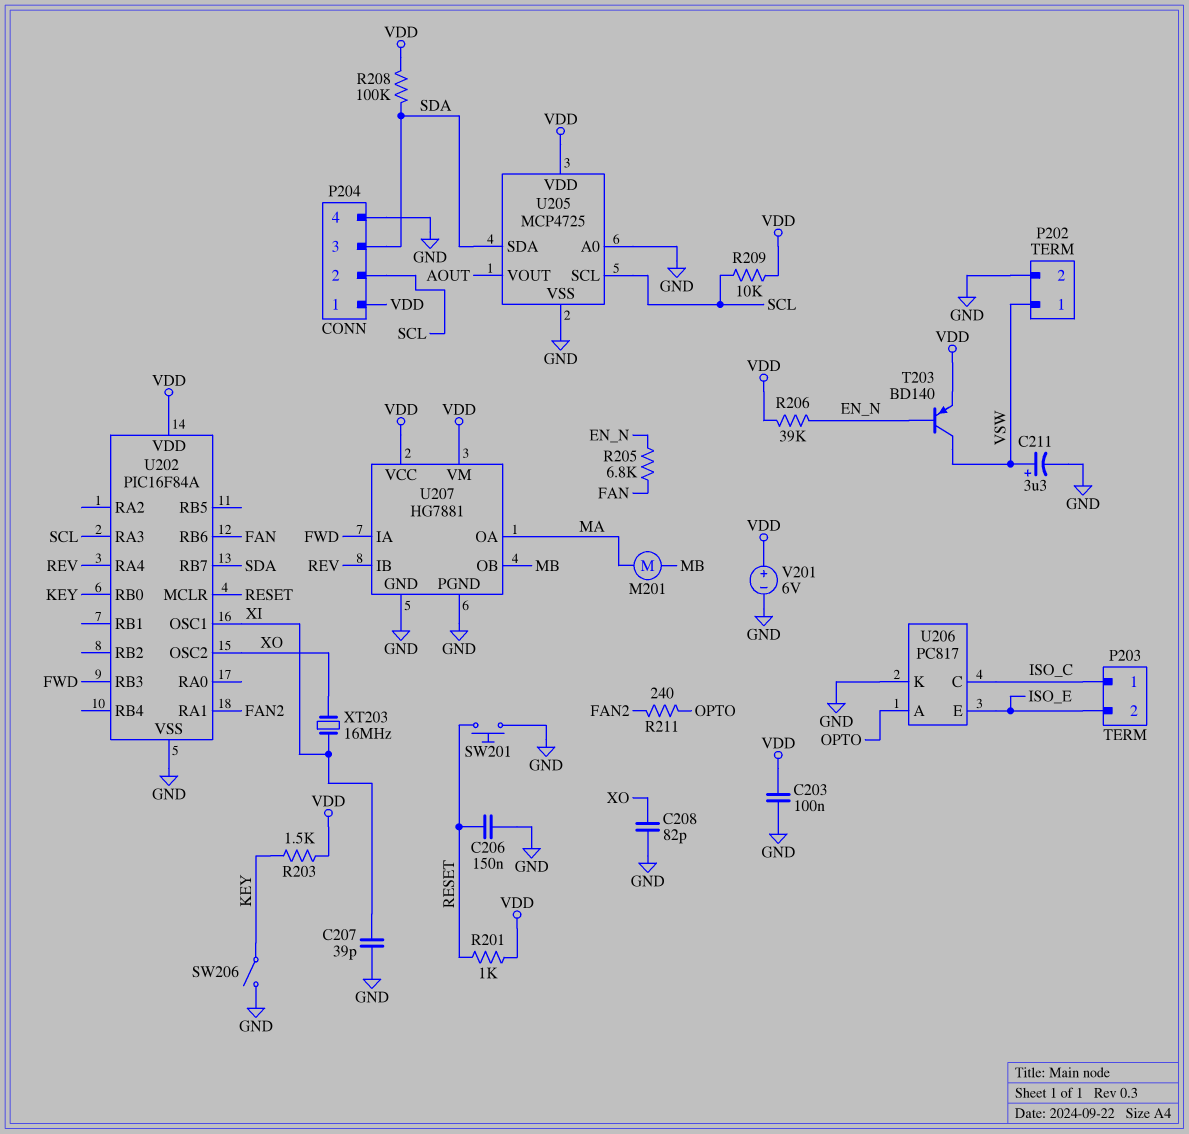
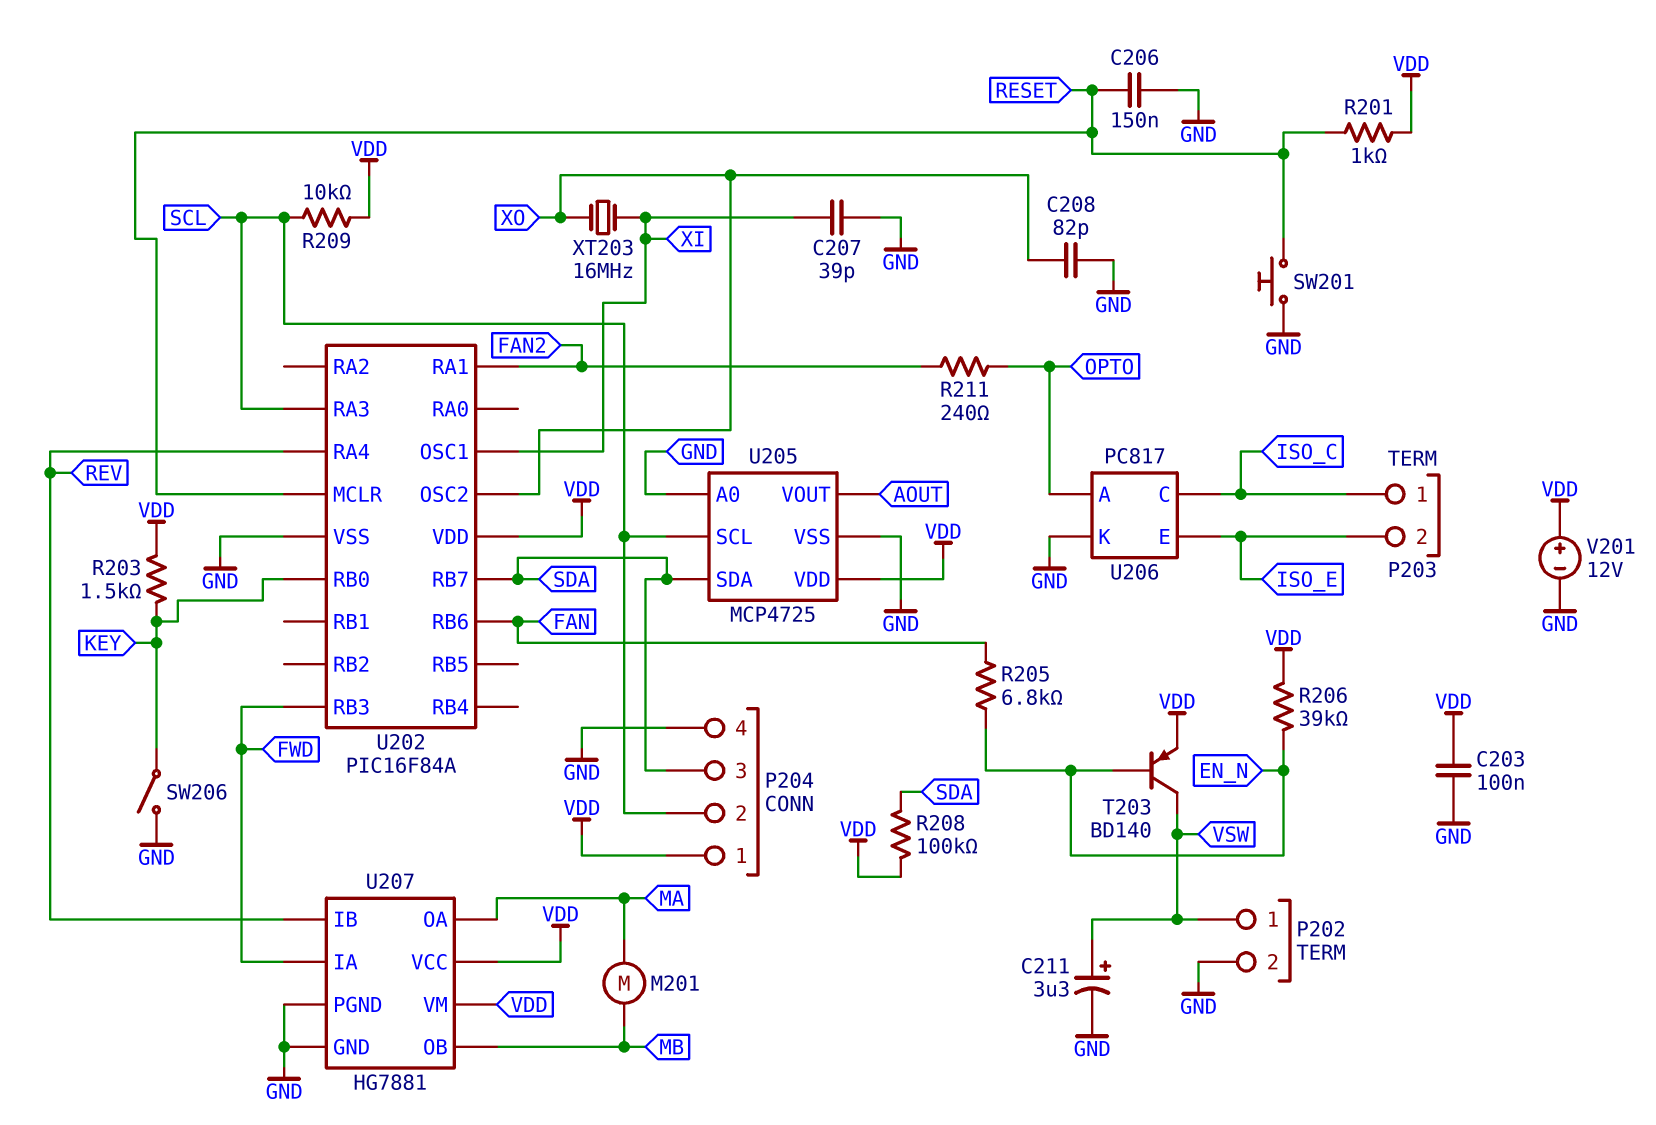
V201: 6V (plus VDD, minus GND) -> 12V (plus VDD, minus GND)

